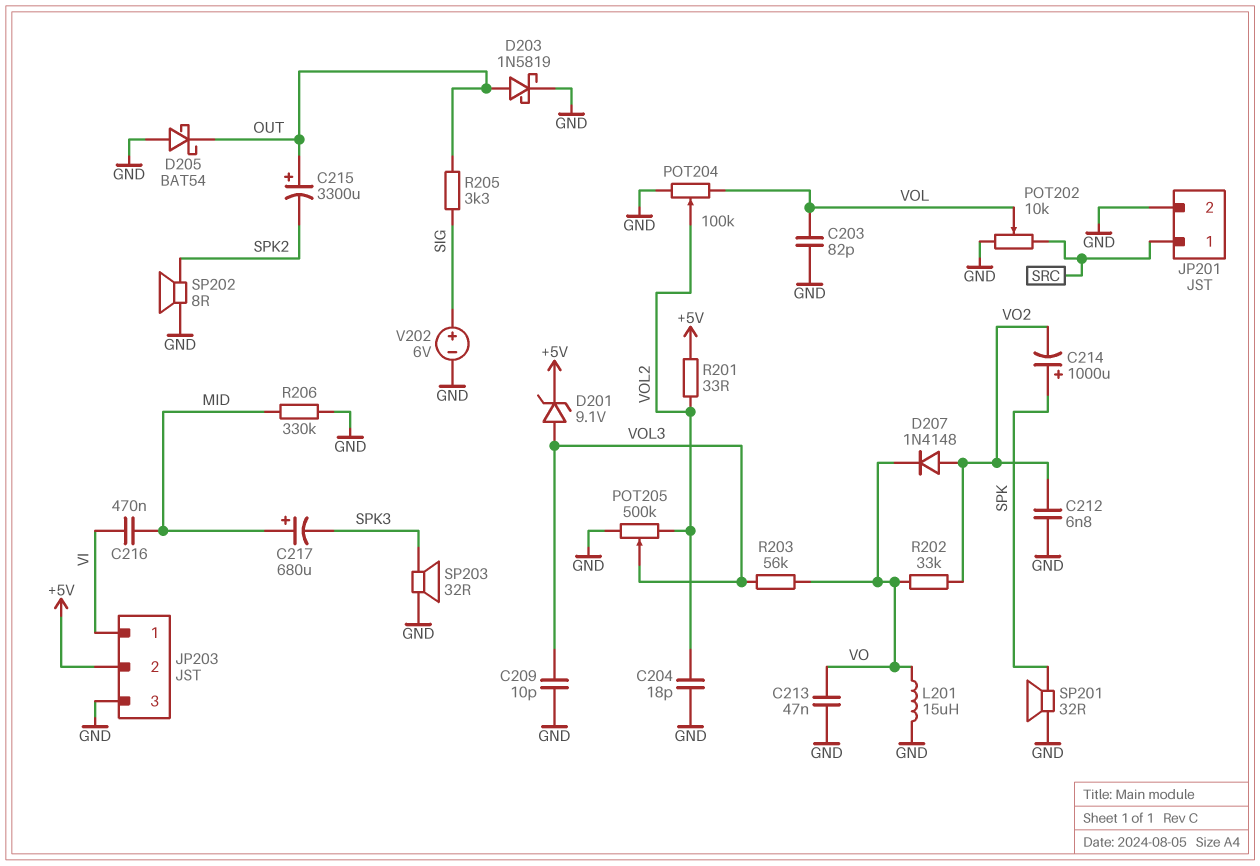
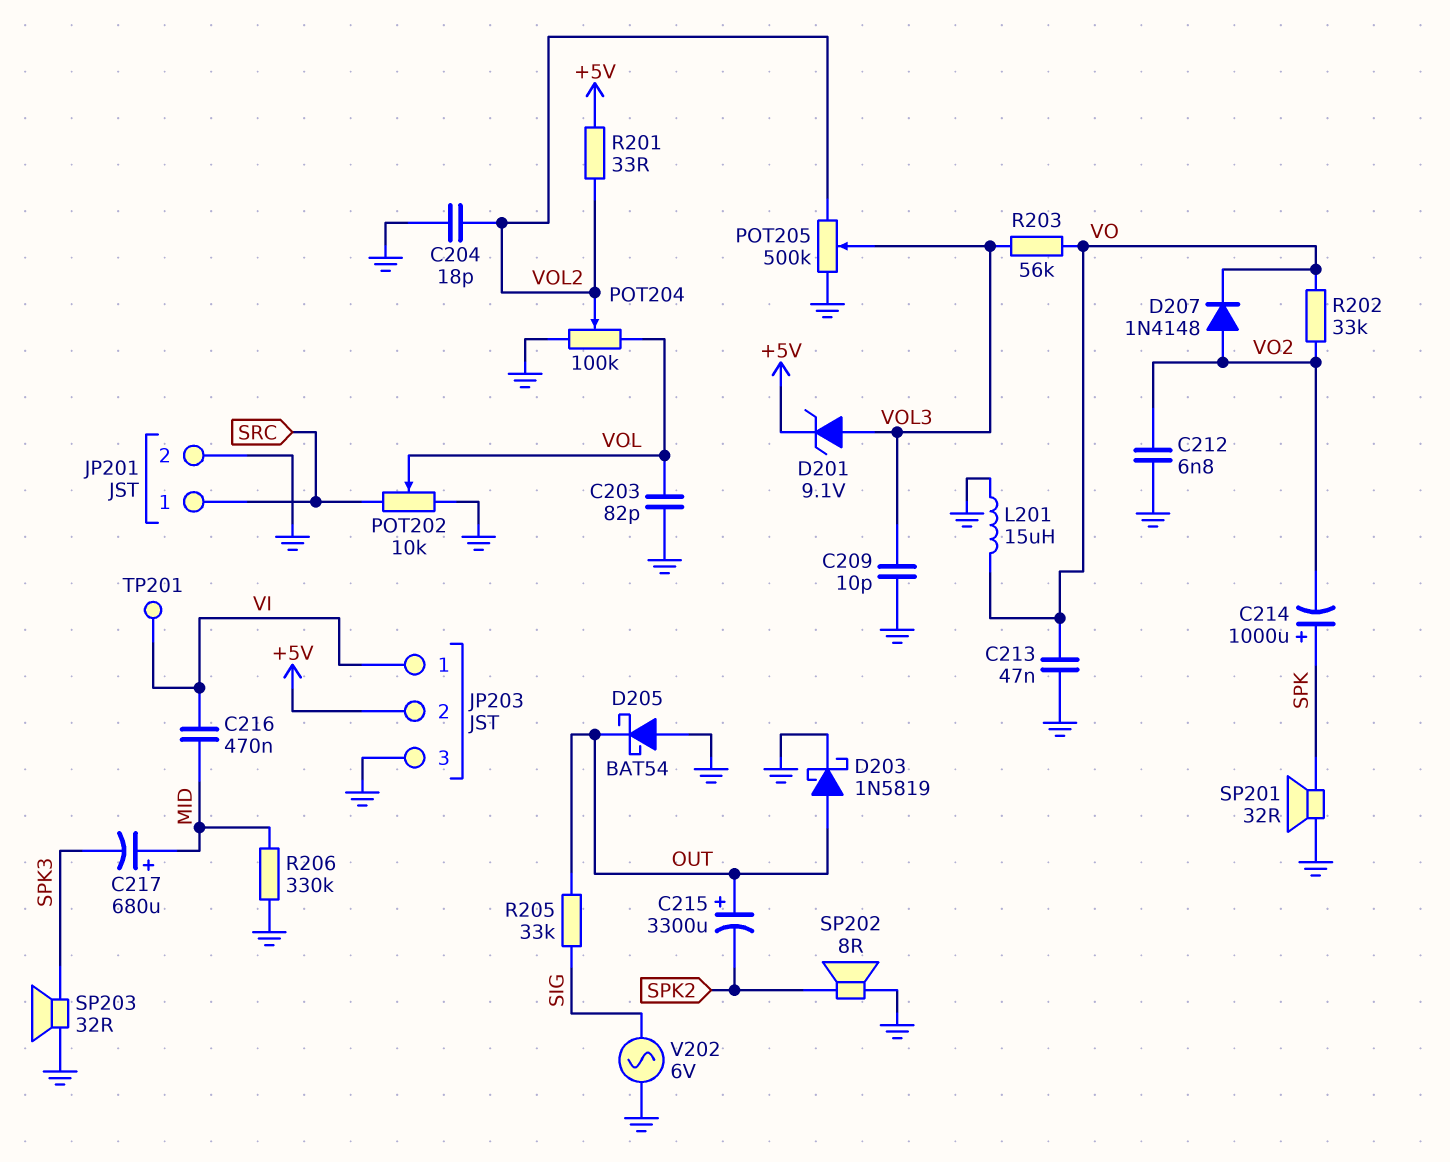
R205: 3.3k (OUT, SIG) -> 33k (OUT, SIG)
TP201: none -> test point (VI)
V202: 6V (plus SIG, minus GND) -> AC 6V (GND, SIG)

